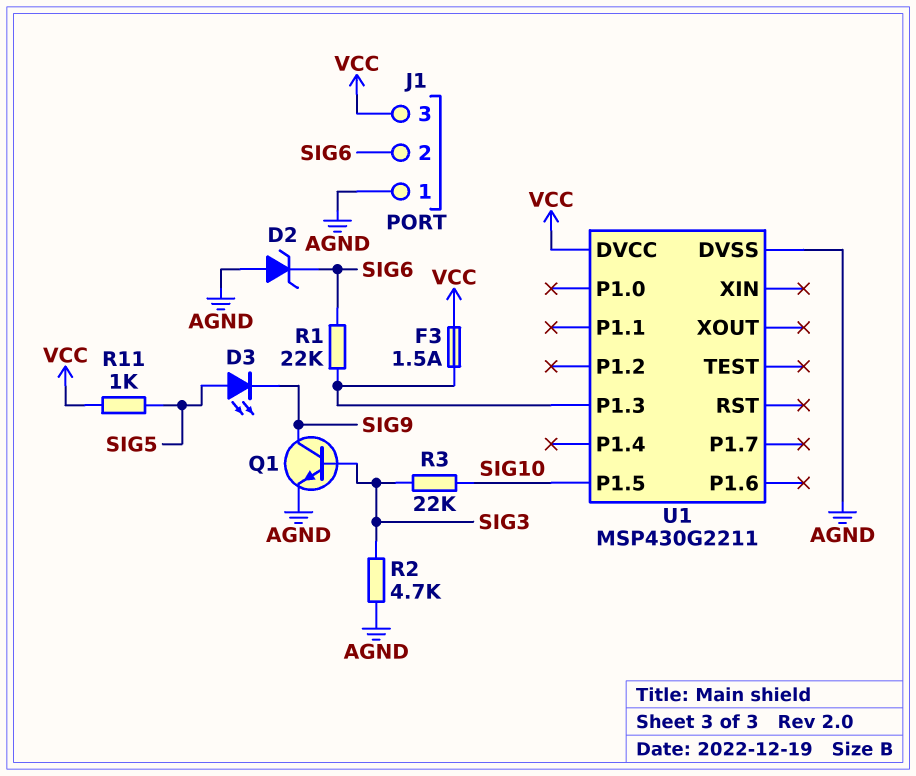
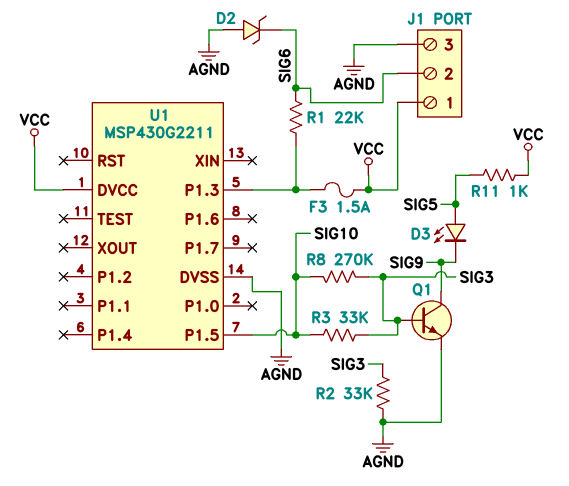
J1 pin 1: AGND -> VCC
J1 pin 3: VCC -> AGND
R2: 4.7k (AGND, SIG3) -> 33k (AGND, SIG3)
R3: 22k (SIG3, SIG10) -> 33k (SIG3, SIG10)
R8: none -> 270k (SIG3, SIG10)

